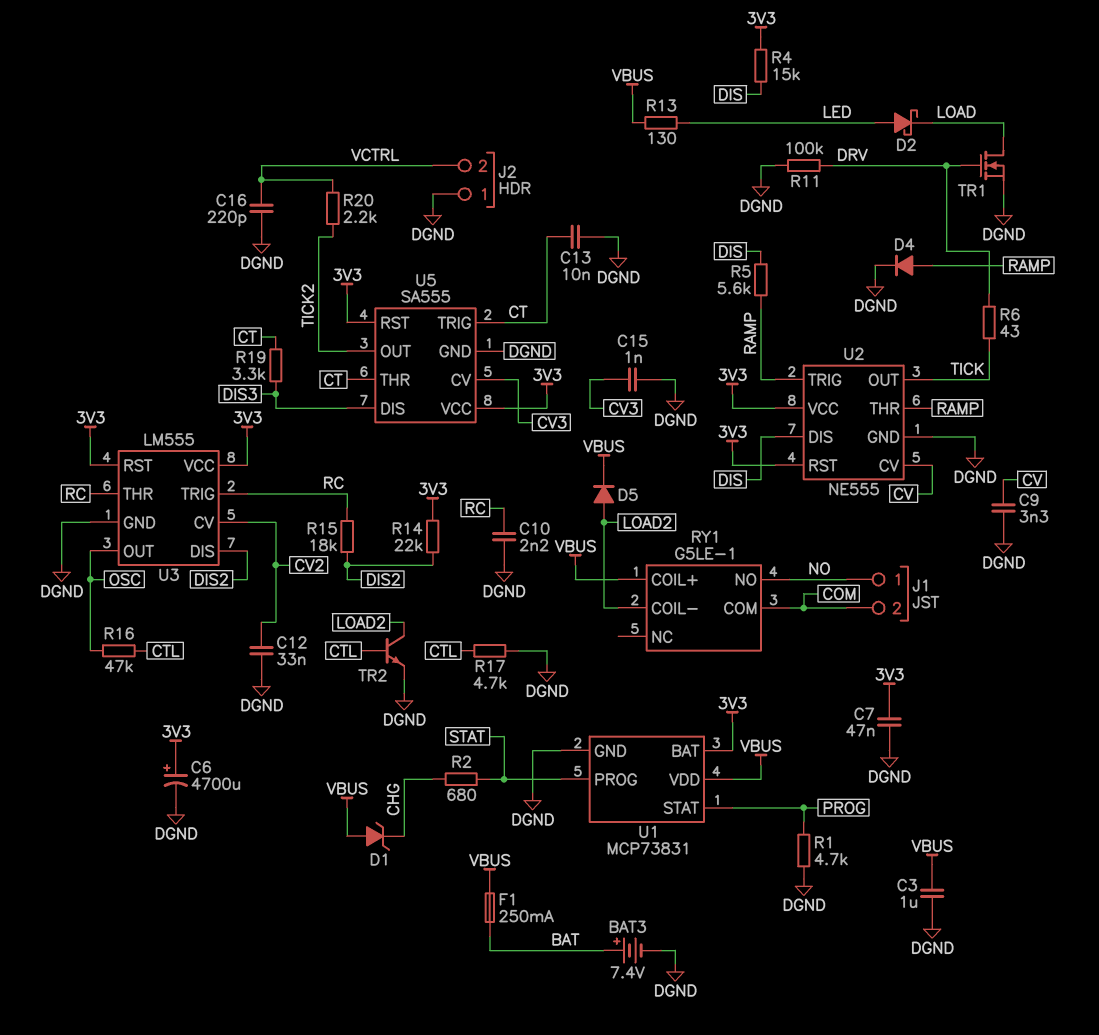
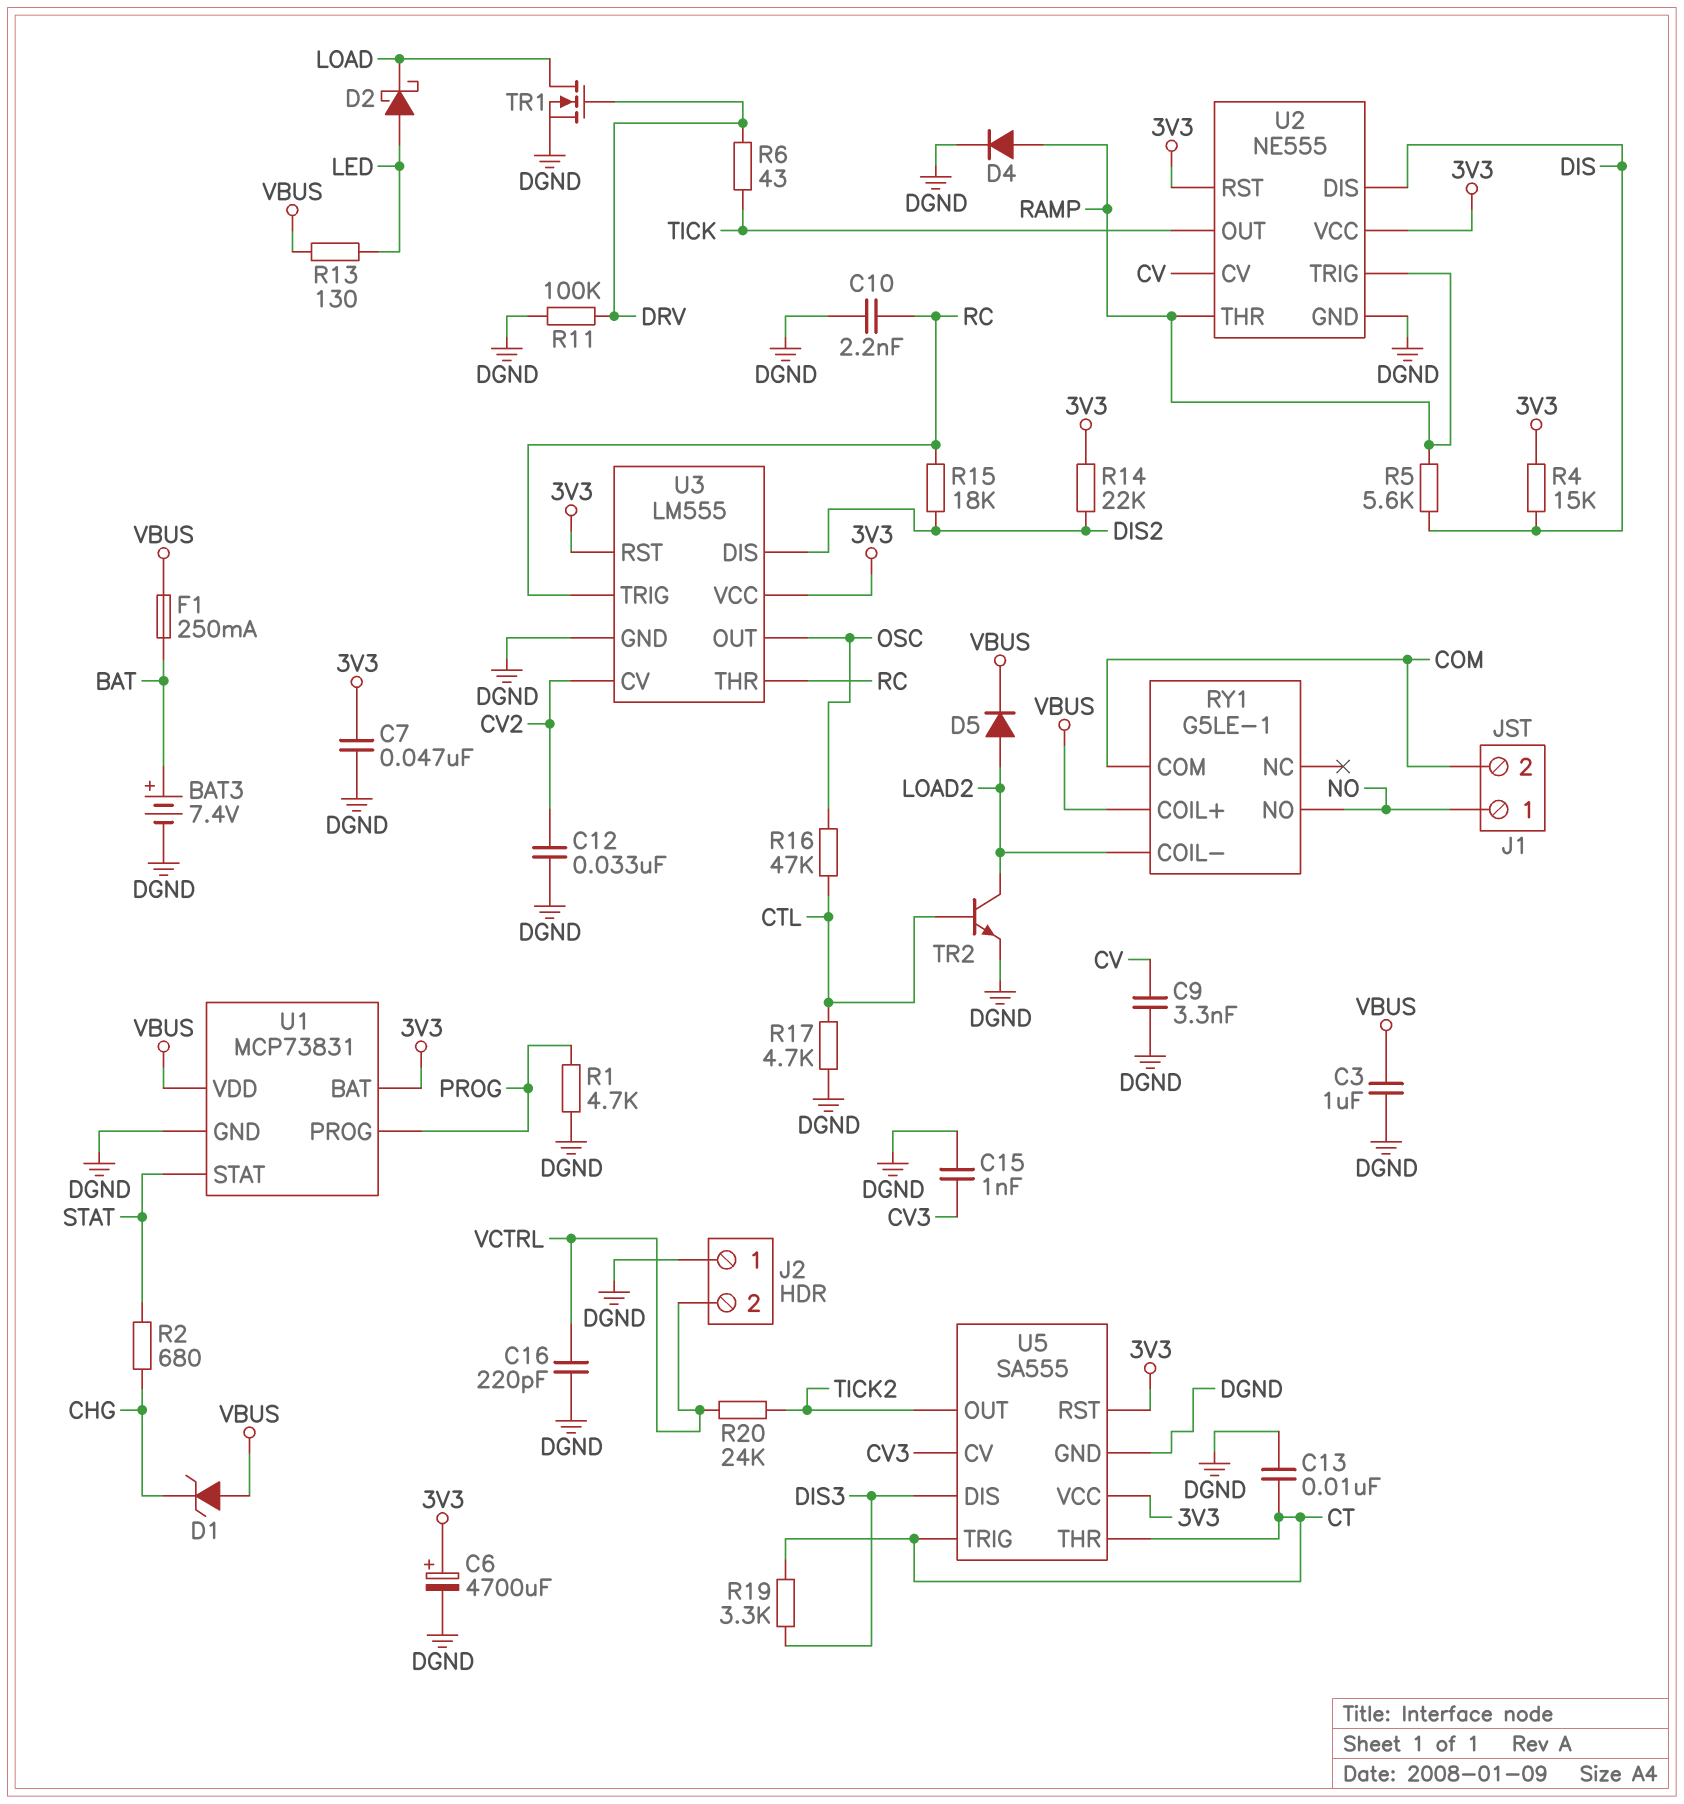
R20: 2.2k (TICK2, VCTRL) -> 24k (TICK2, VCTRL)
U1 pin PROG: STAT -> PROG
U1 pin STAT: PROG -> STAT

